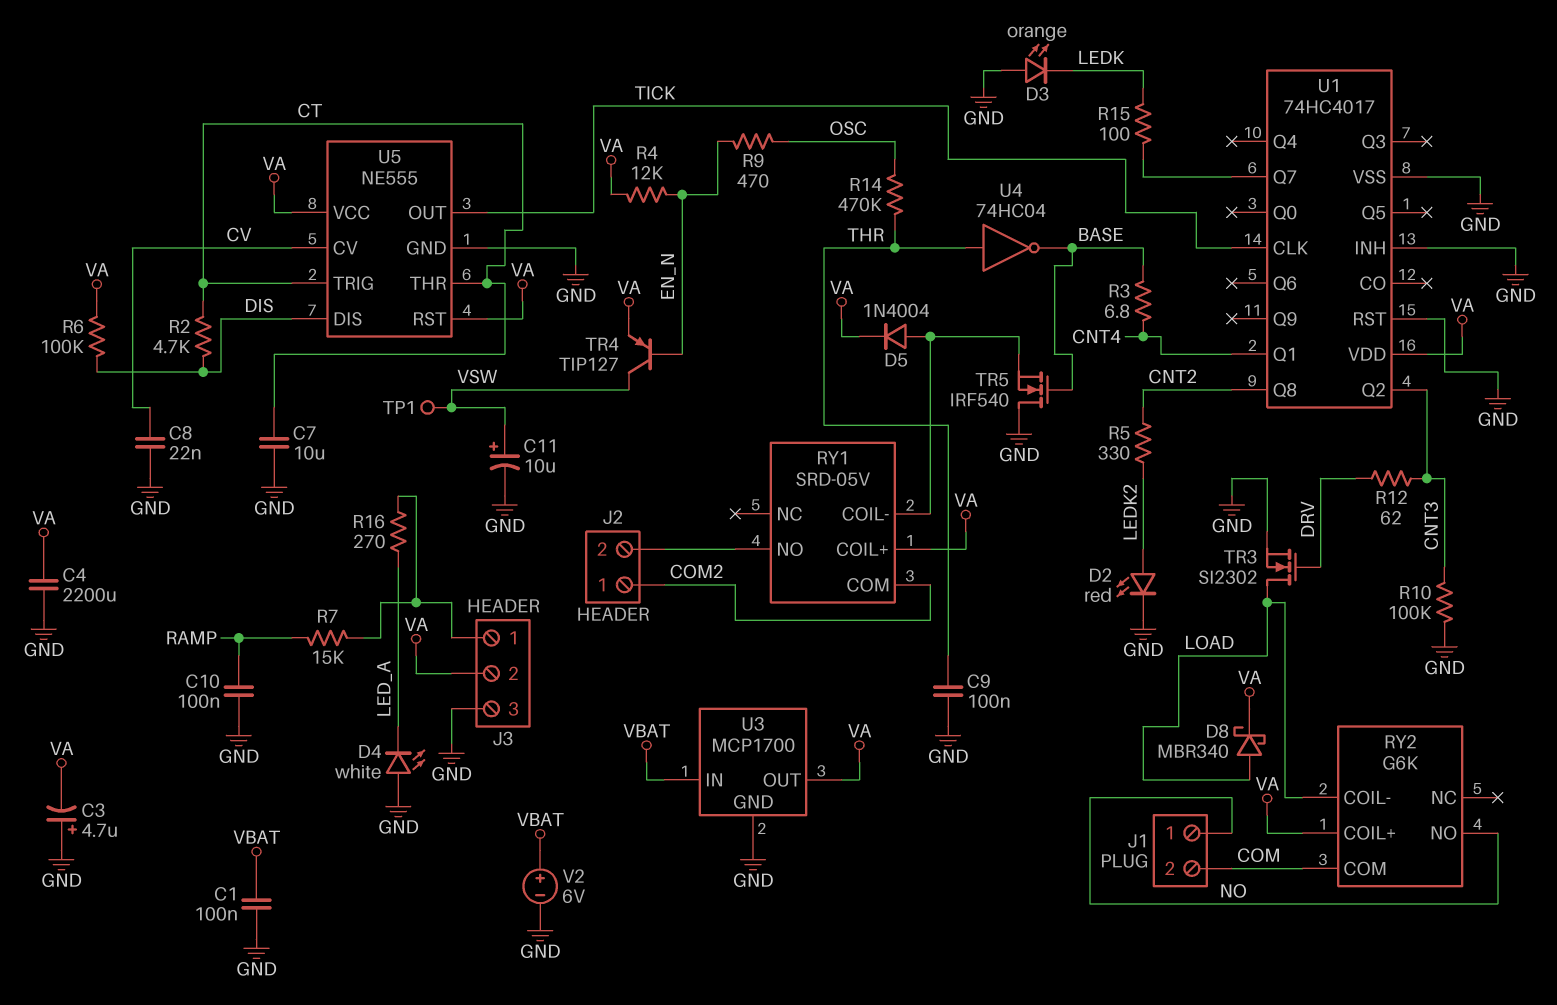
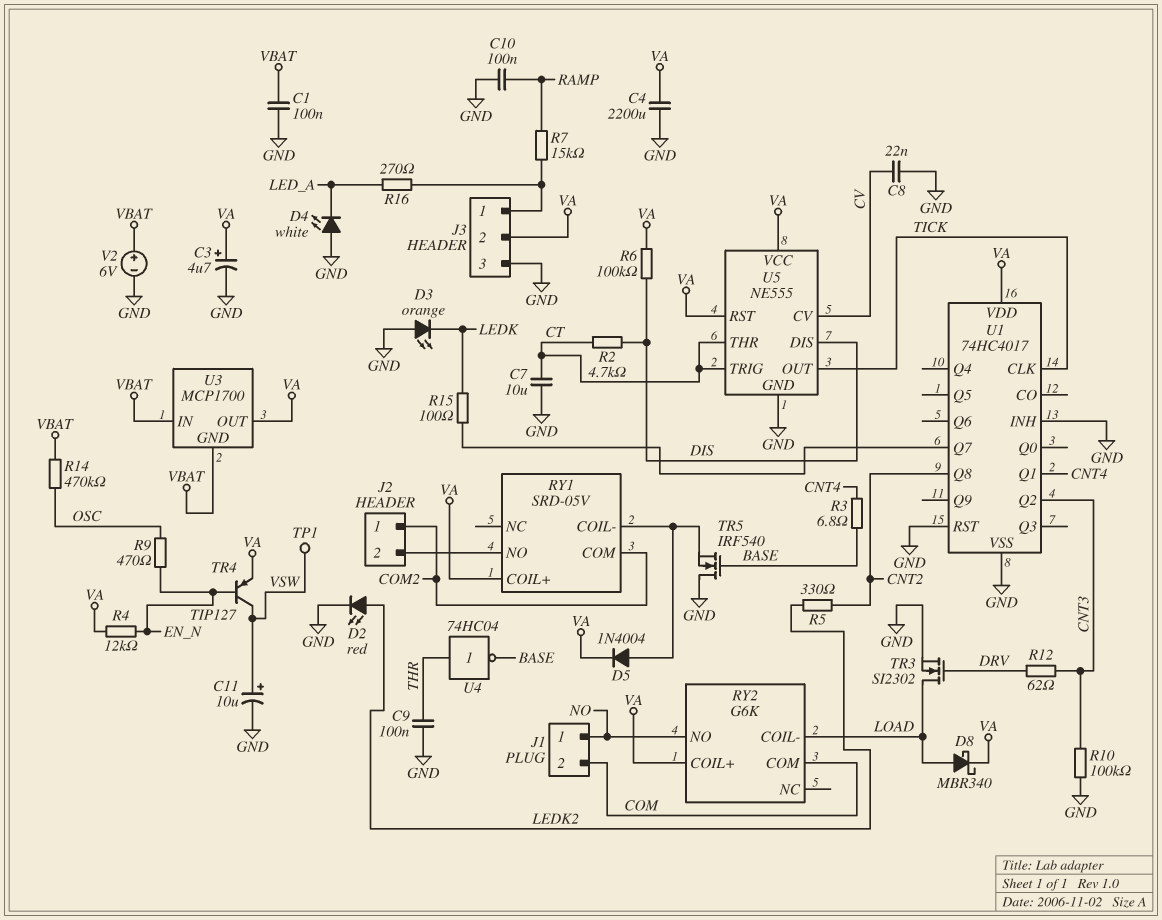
C3: 4.7uF (plus GND, minus VA) -> 4.7uF (plus VA, minus GND)
R14: 470k (OSC, THR) -> 470k (OSC, VBAT)
U3 pin GND: GND -> VBAT

